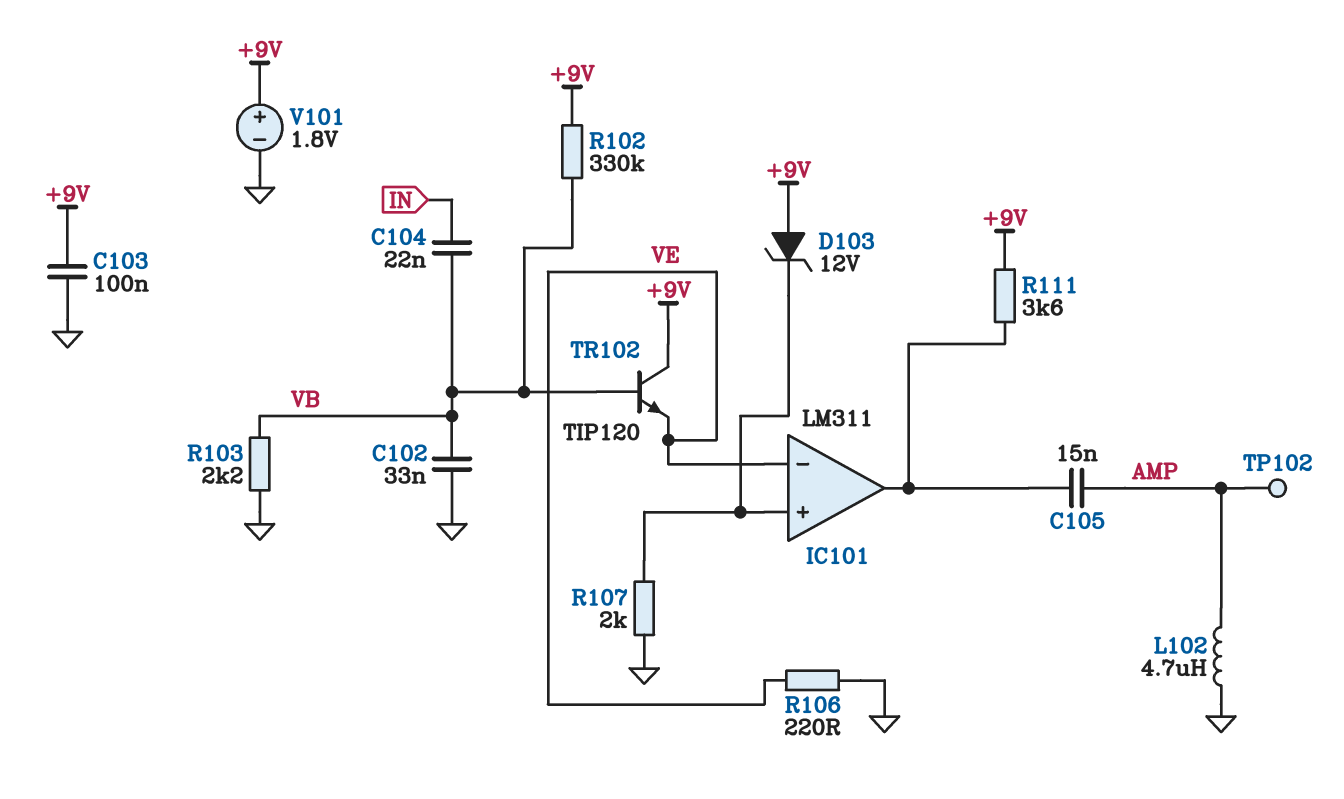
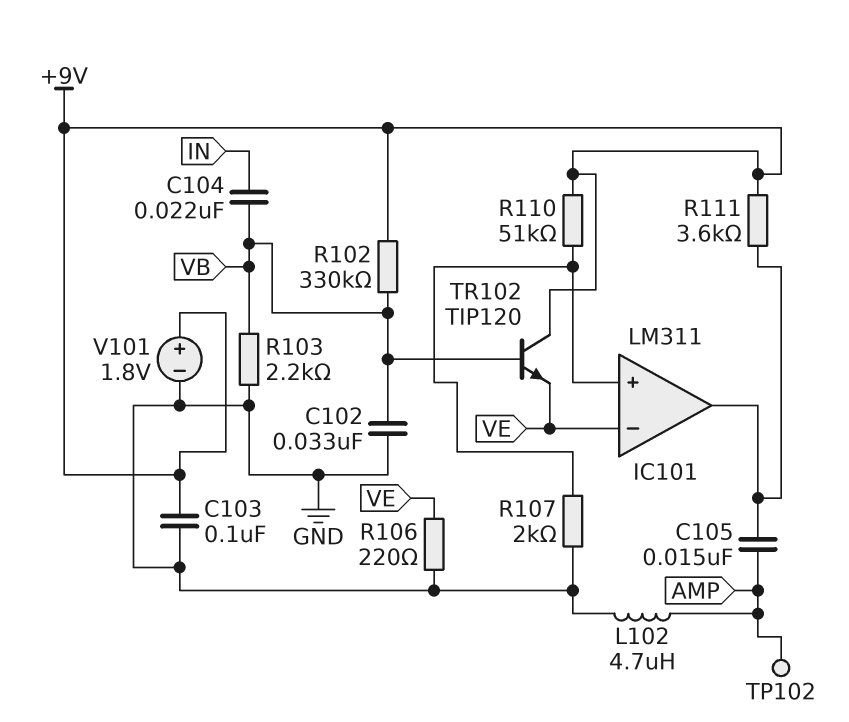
D103: zener 12V (A +9V, K IC101/in+) -> none
R110: none -> 51k (+9V, IC101/in+)

